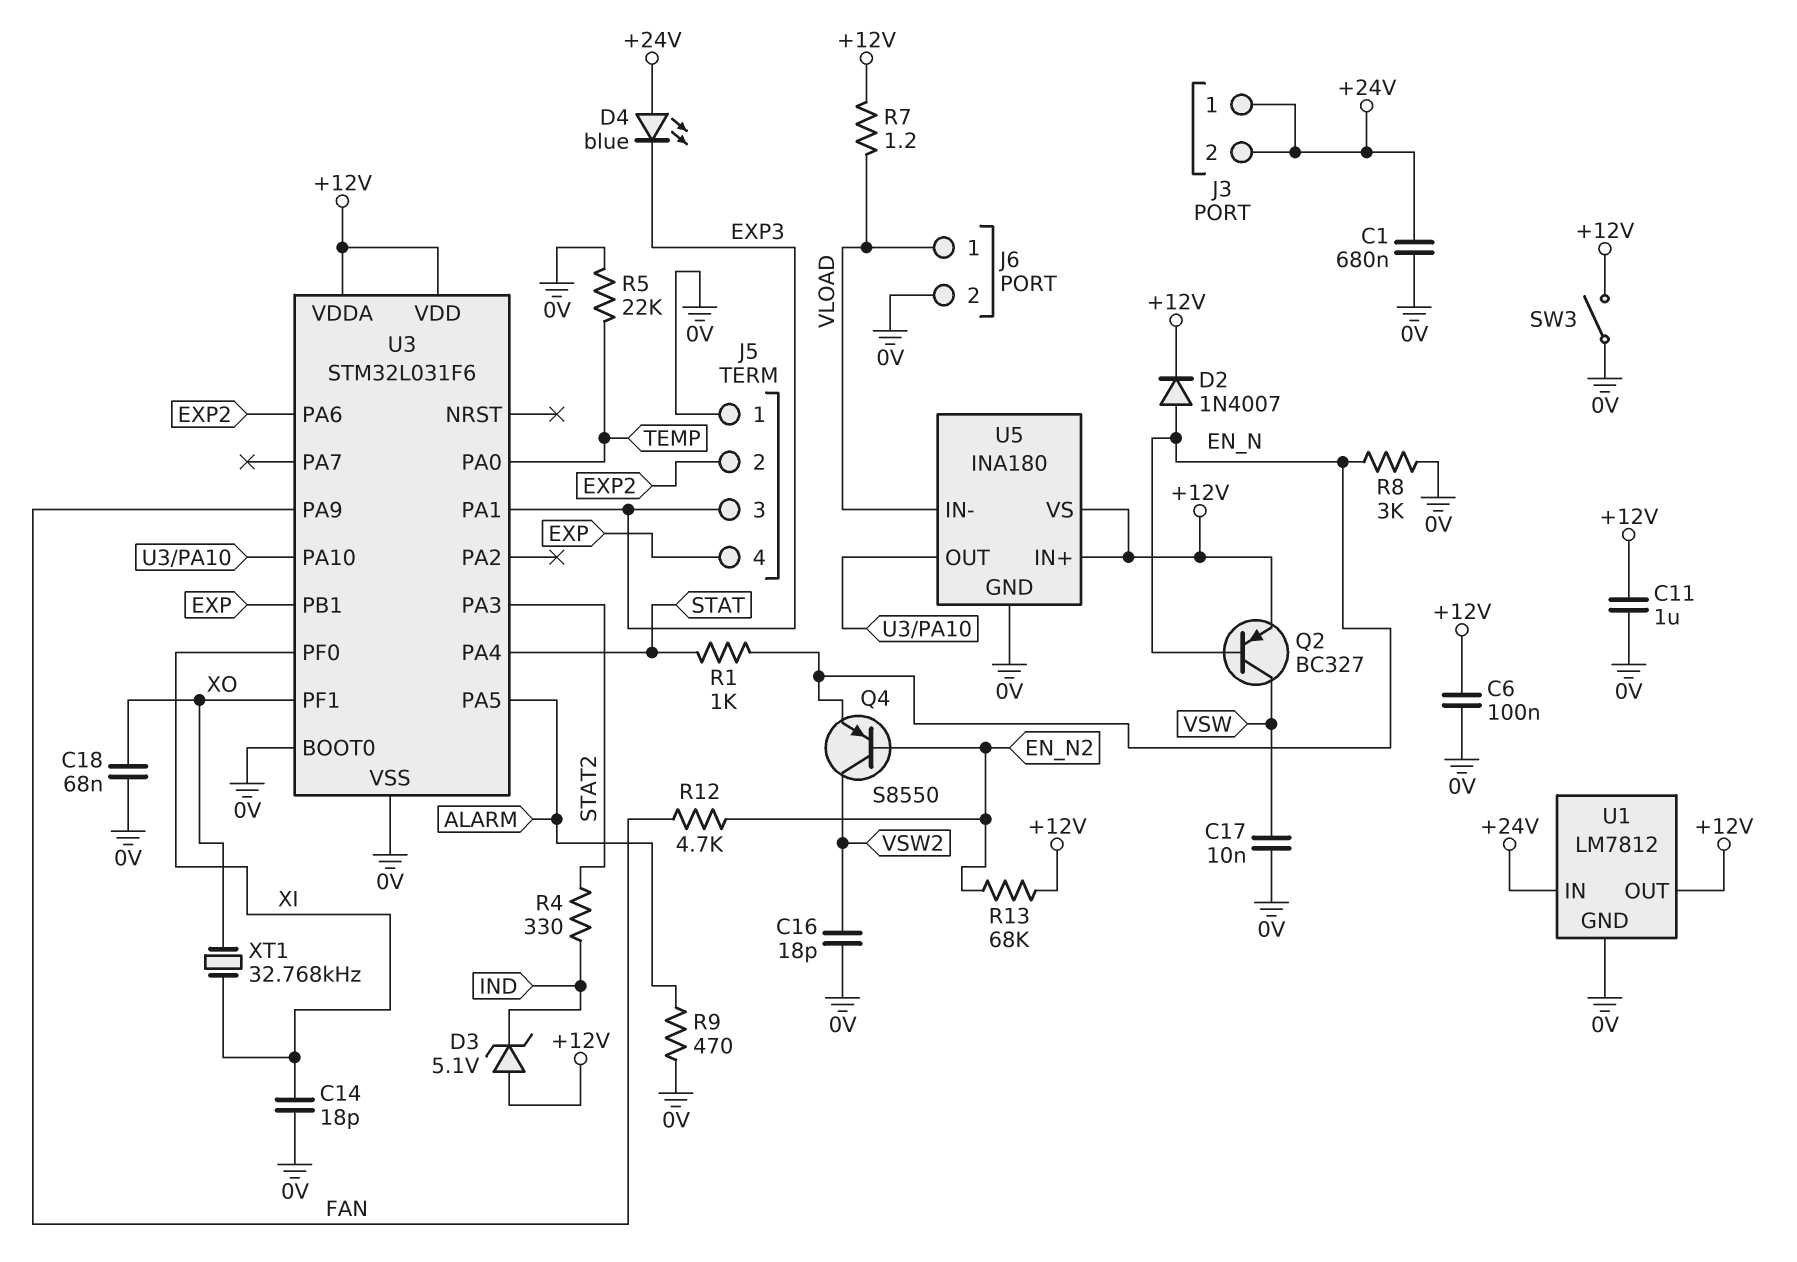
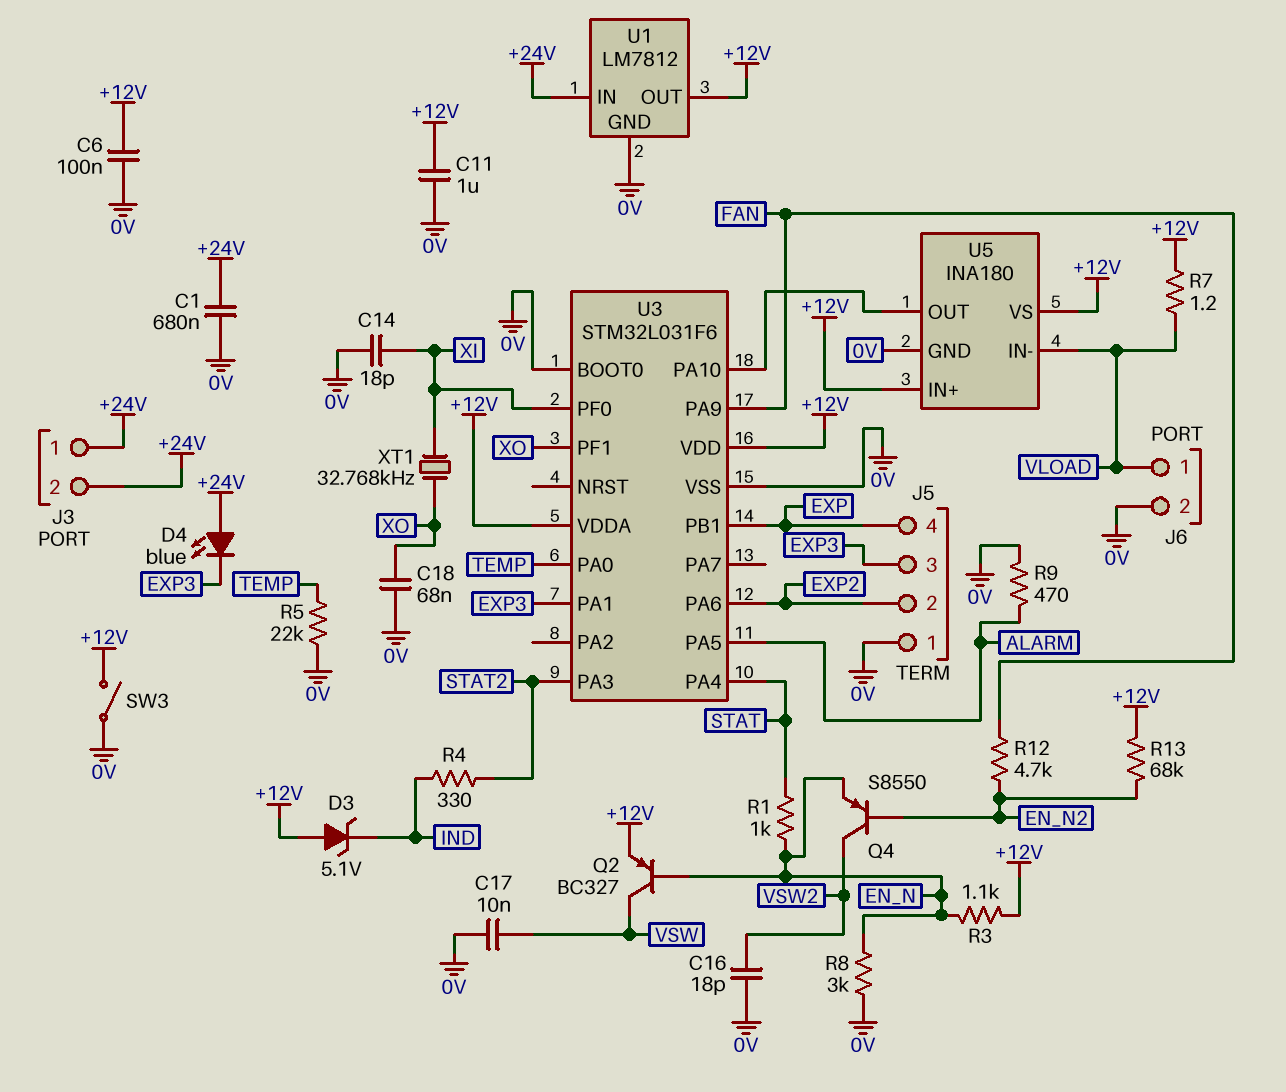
D2: diode 1N4007 (A EN_N, K +12V) -> none
R3: none -> 1.1k (+12V, EN_N)

